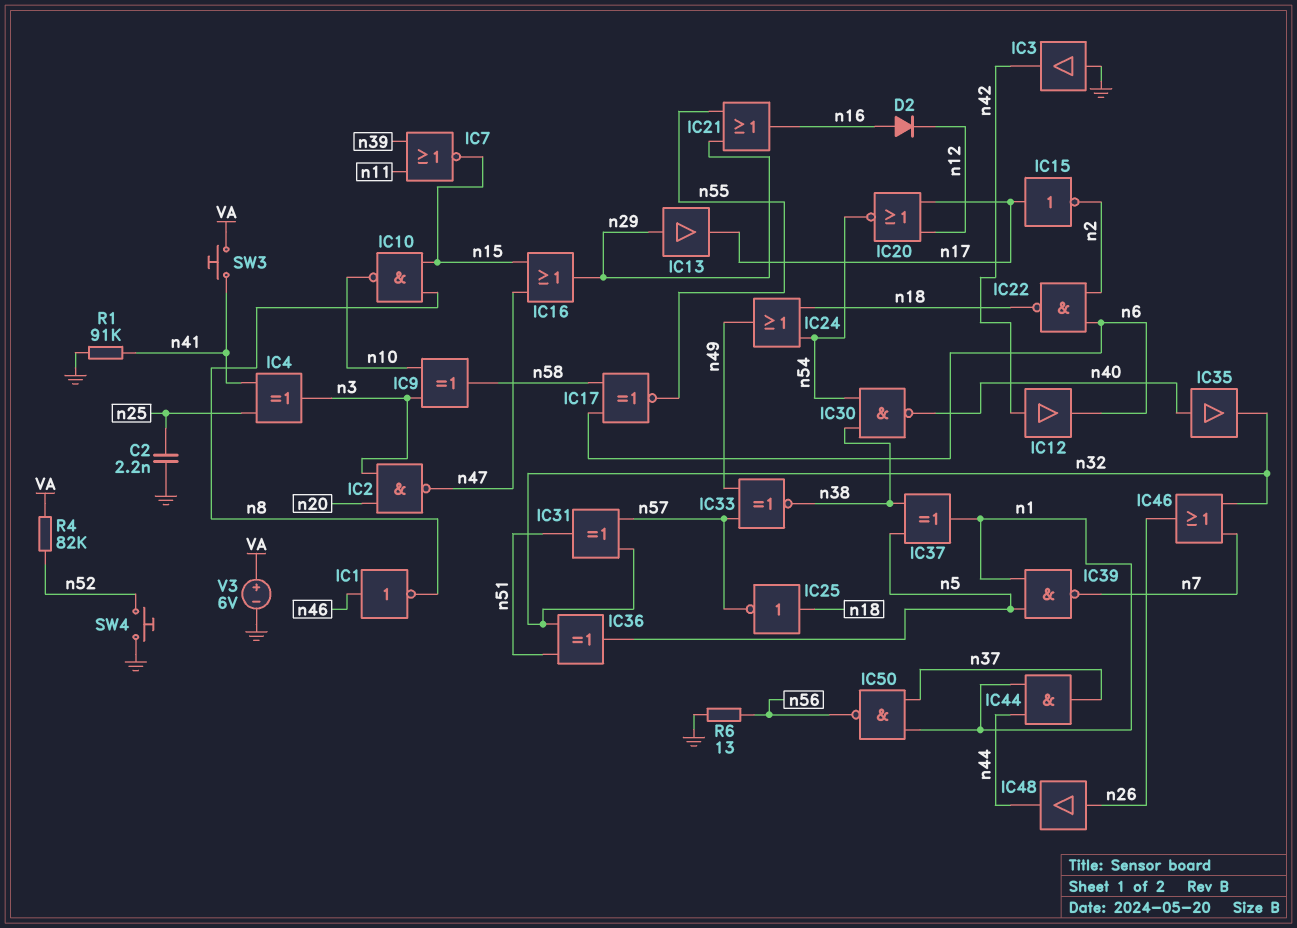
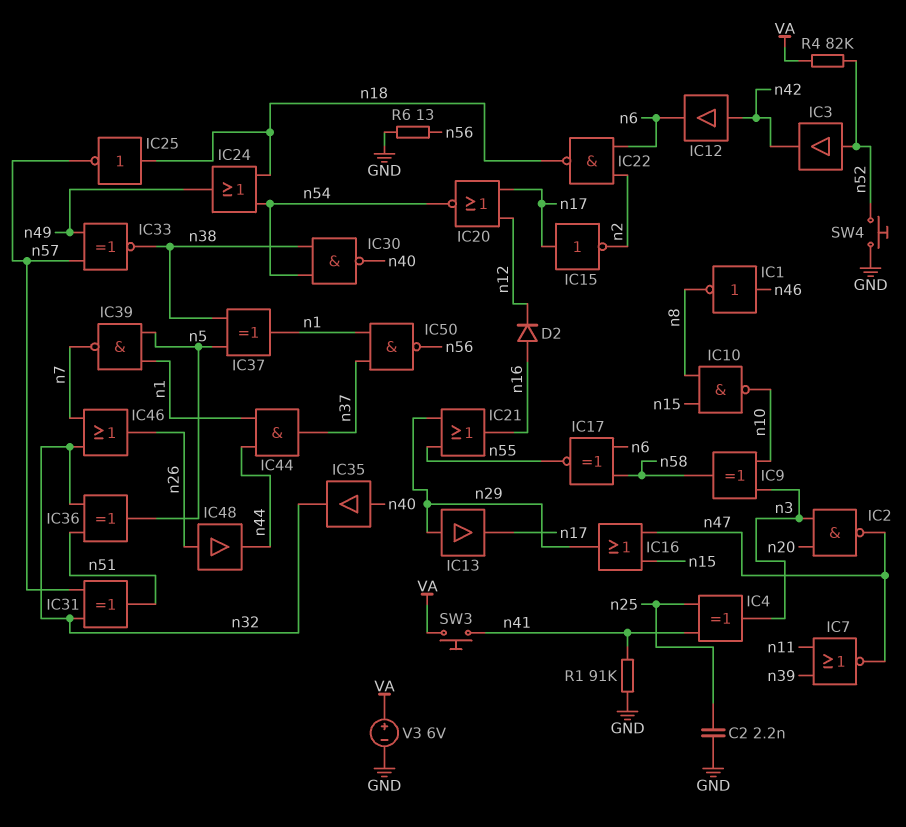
IC3: buffer (in GND, out n42) -> buffer (in n52, out n42)
IC7: NOR (in n11, in n39, out n15) -> NOR (in n11, in n39, out n47)

